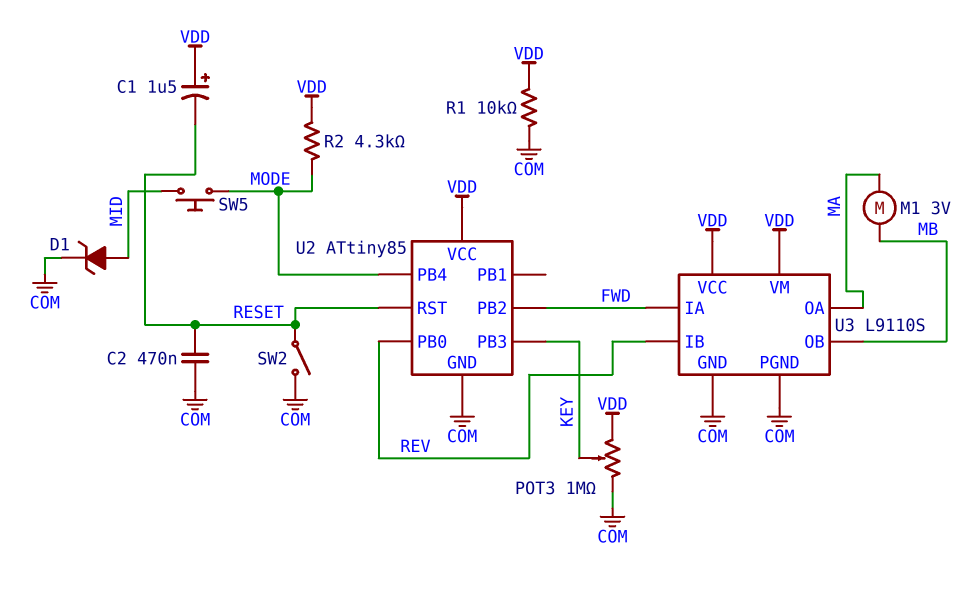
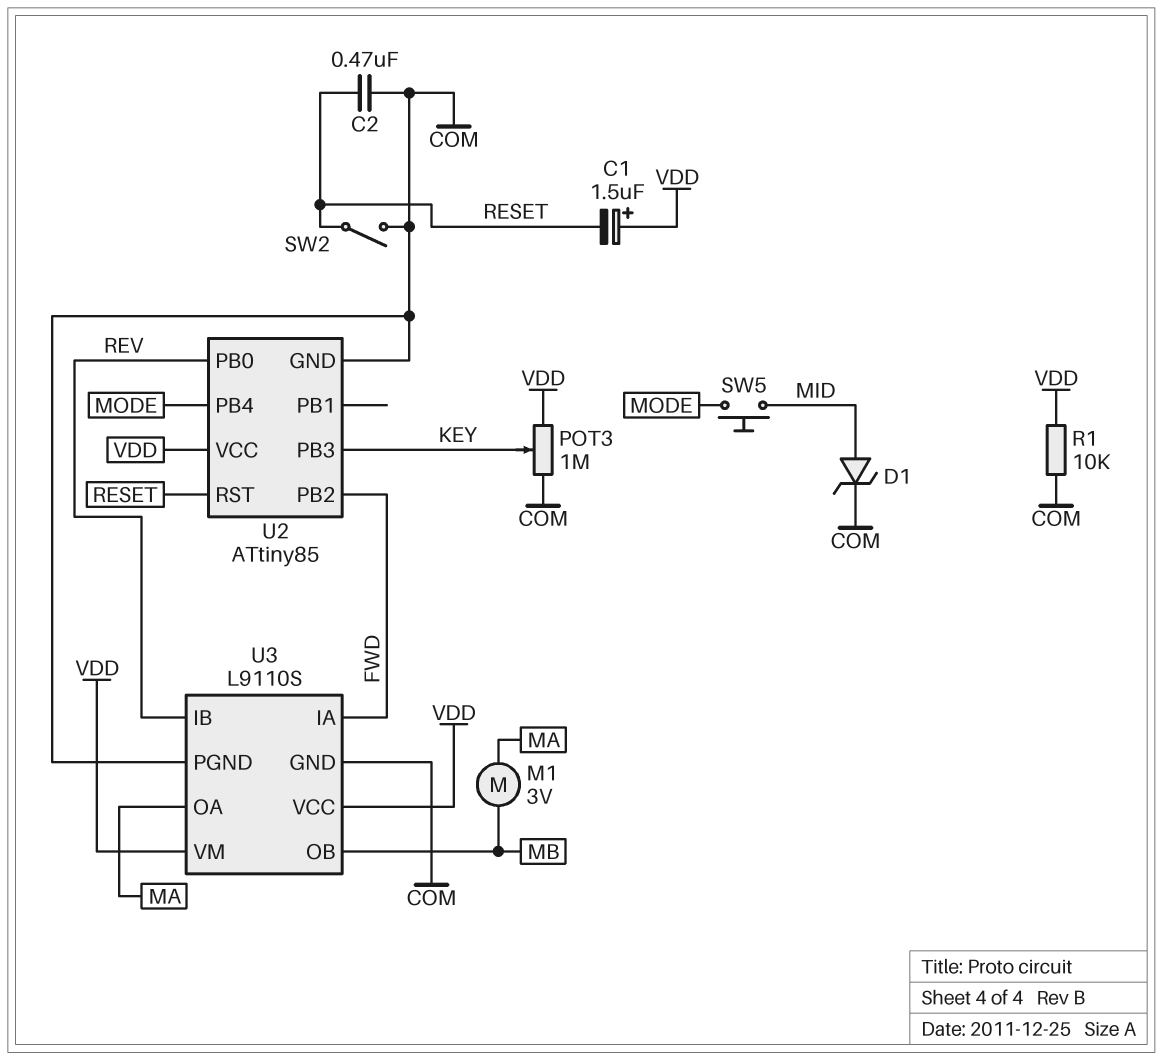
R2: 4.3k (MODE, VDD) -> none

